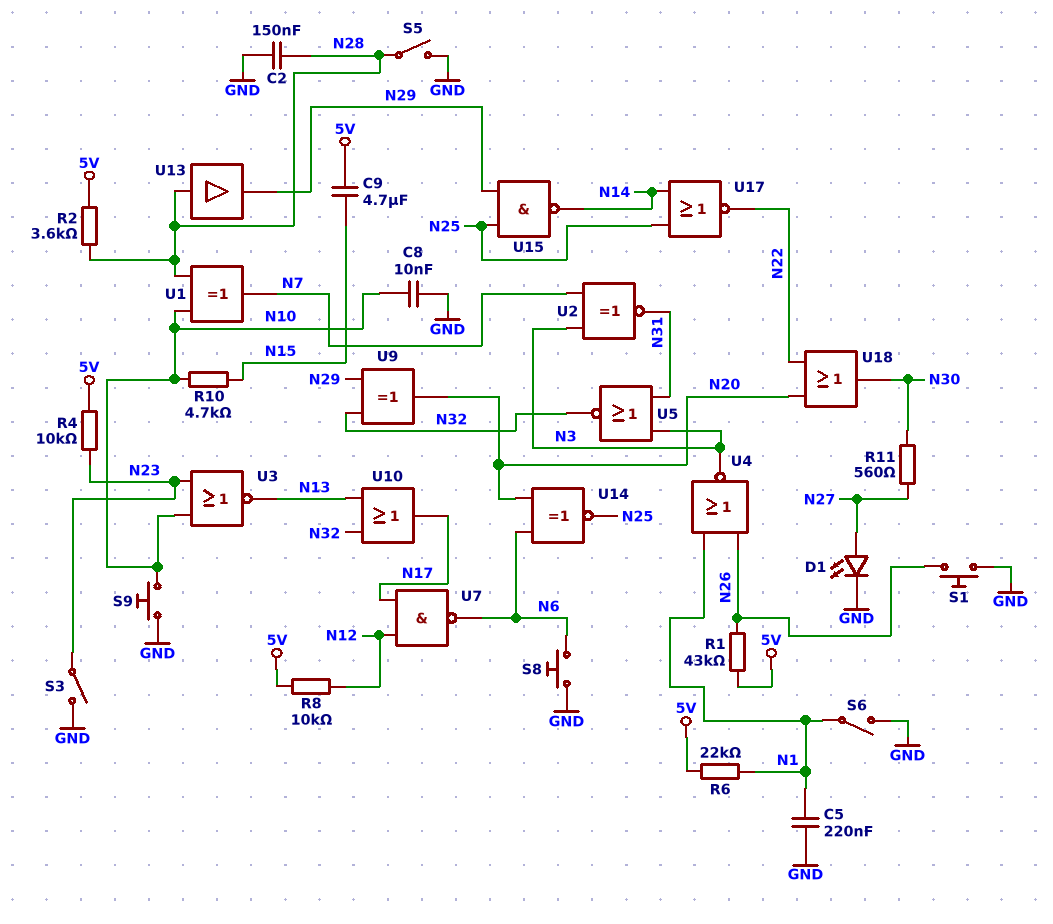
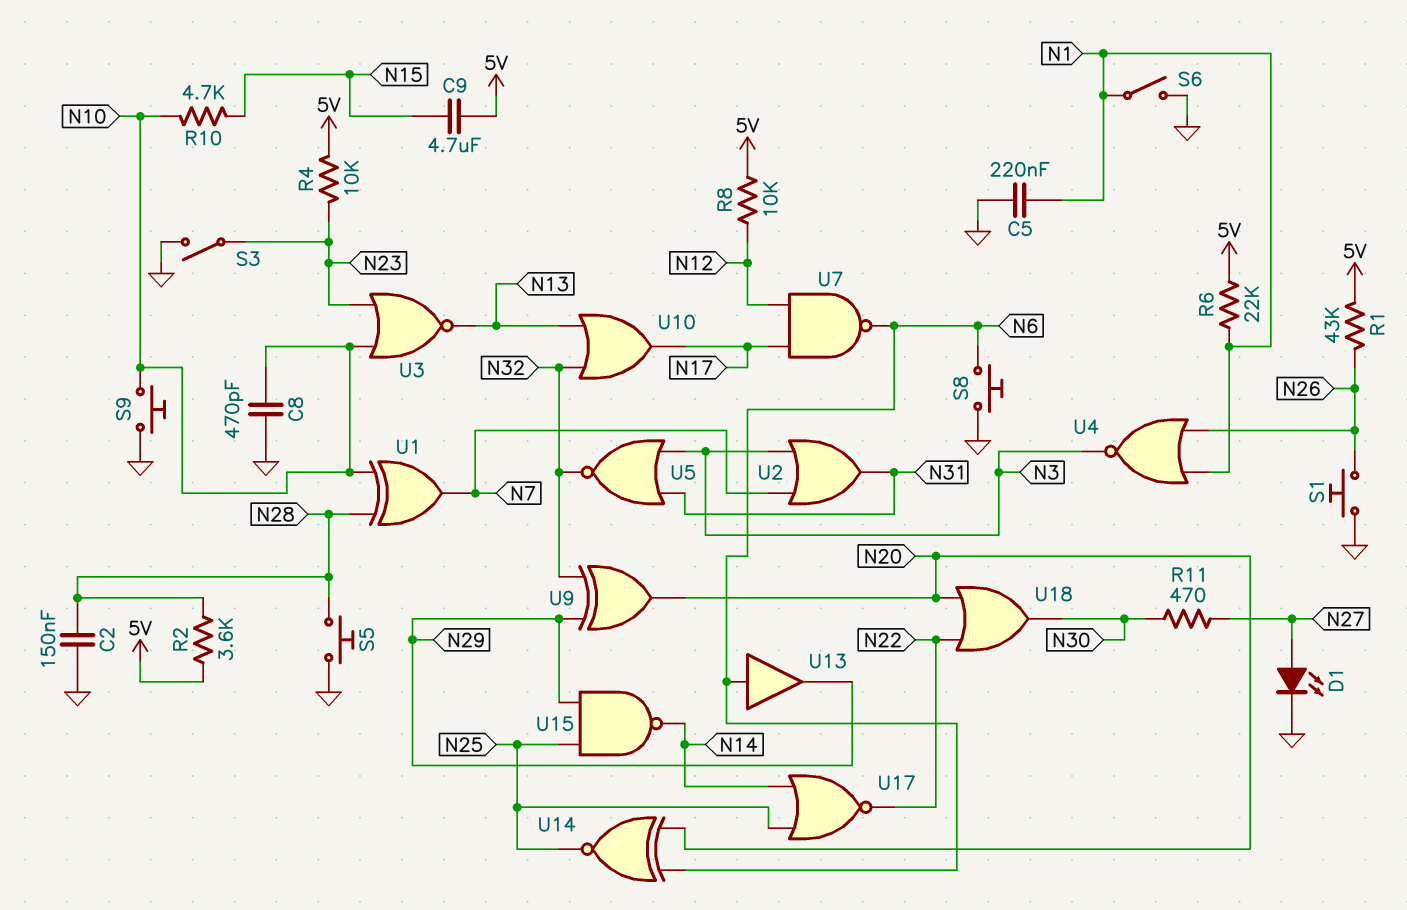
C8: 10nF (GND, N10) -> 470pF (GND, N10)
R11: 560 (N27, N30) -> 470 (N27, N30)
S5: switch (GND, N28) -> button (GND, N28)
U2: XNOR (in N3, in N7, out N31) -> OR (in N3, in N7, out N31)
U13: buffer (in N28, out N29) -> buffer (in N6, out N29)

